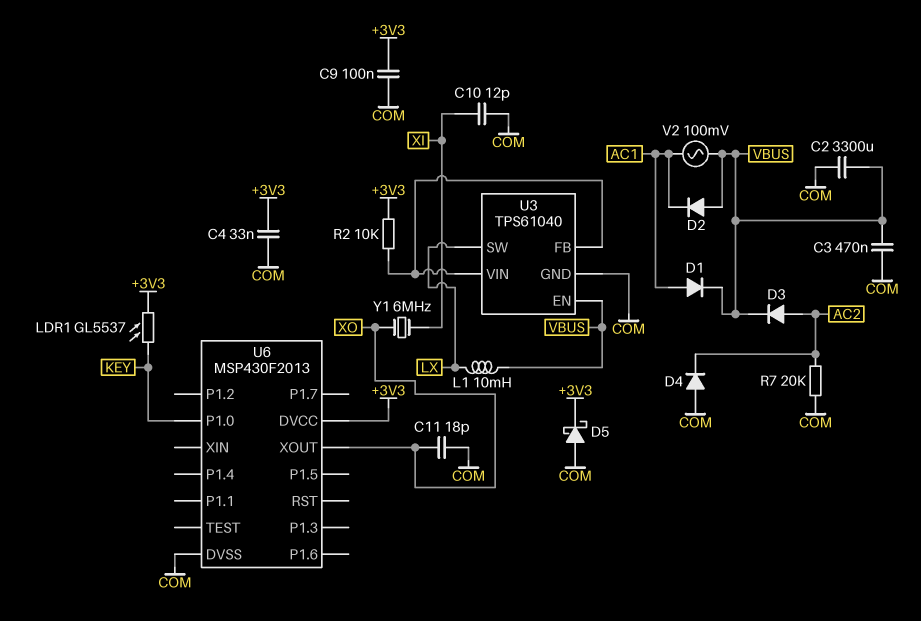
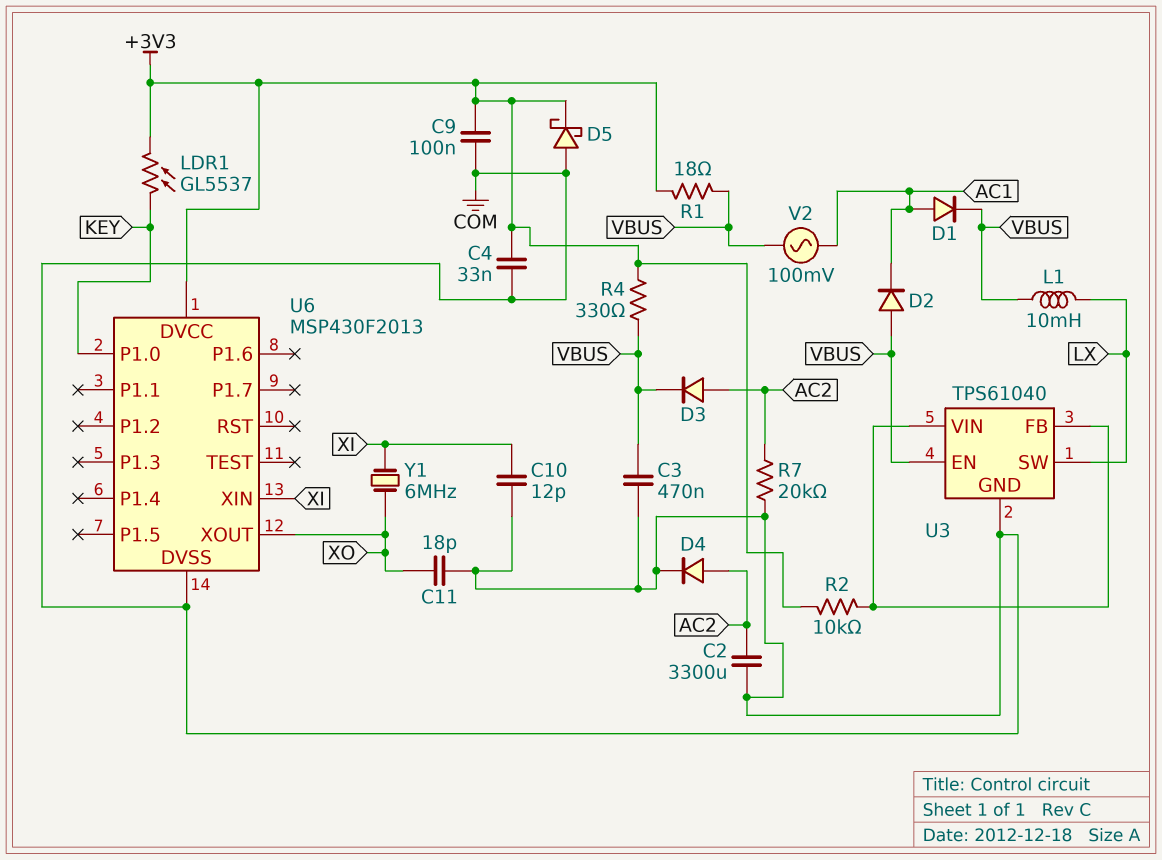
C2: 3300uF (COM, VBUS) -> 3300uF (AC2, COM)
D4: diode (A COM, K AC2) -> diode (A AC2, K COM)
R1: none -> 18 (+3V3, VBUS)
R4: none -> 330 (+3V3, VBUS)
U6 pin XIN: none -> XI

